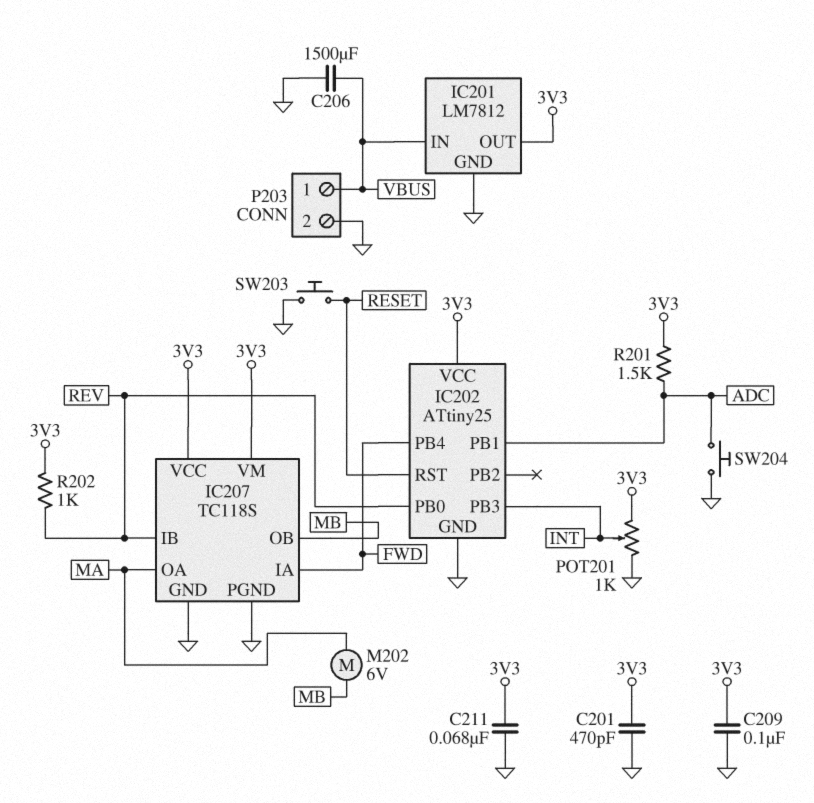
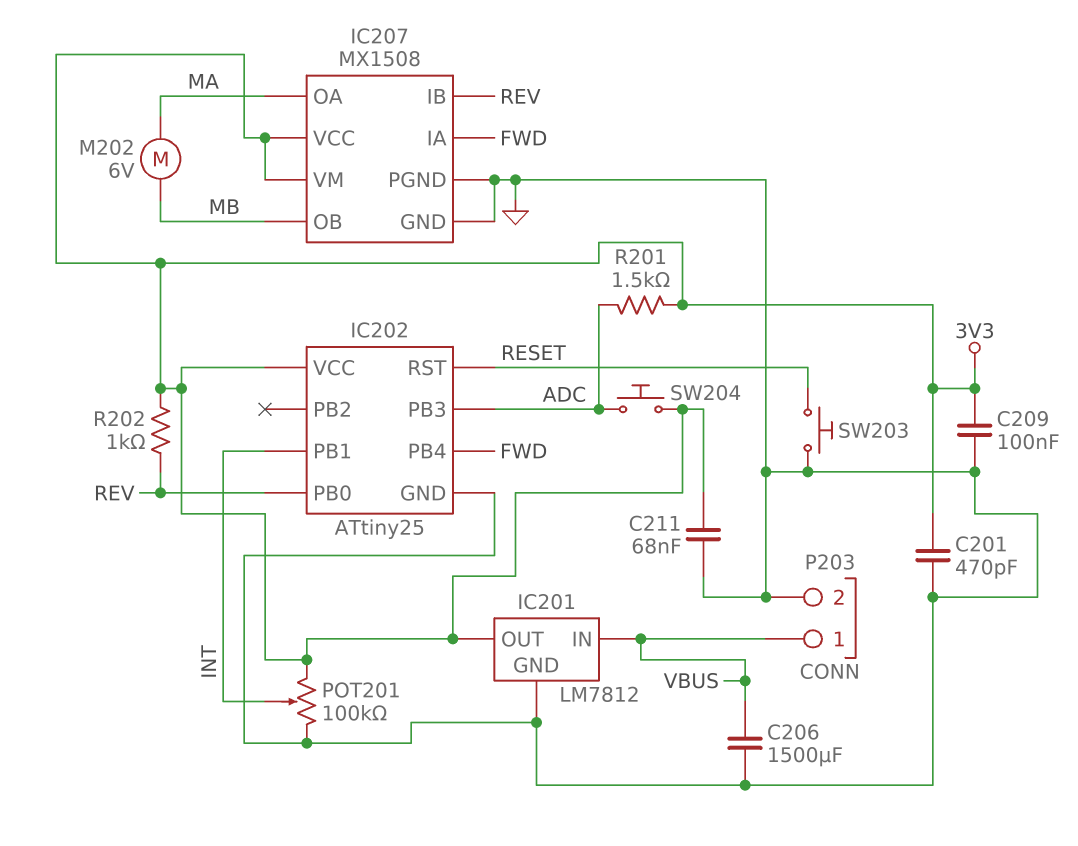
IC202 pin PB1: ADC -> INT
IC202 pin PB3: INT -> ADC
IC207: TC118S -> MX1508
POT201: 1k (3V3, GND, wiper INT) -> 100k (3V3, GND, wiper INT)
SW204: button (ADC, GND) -> button (3V3, ADC)

